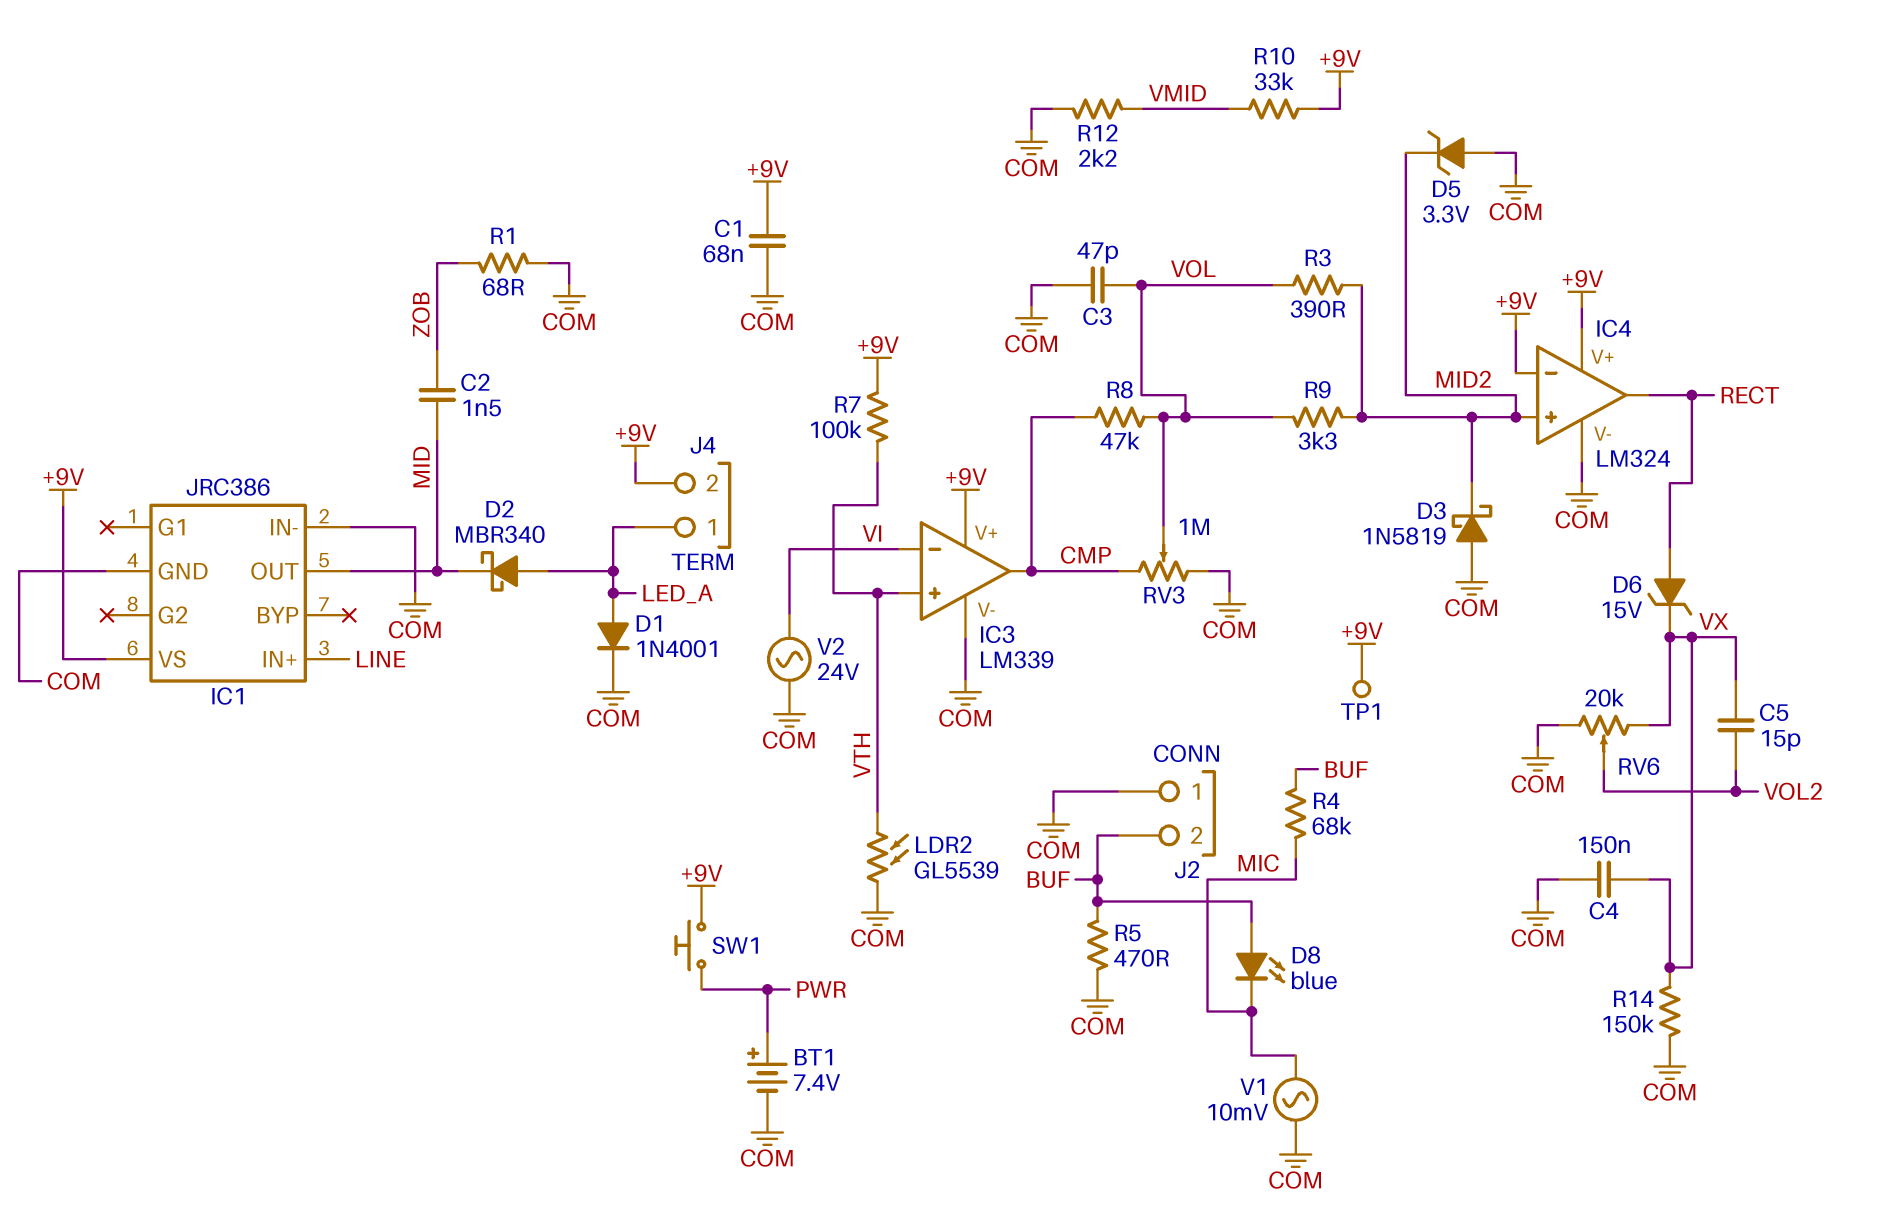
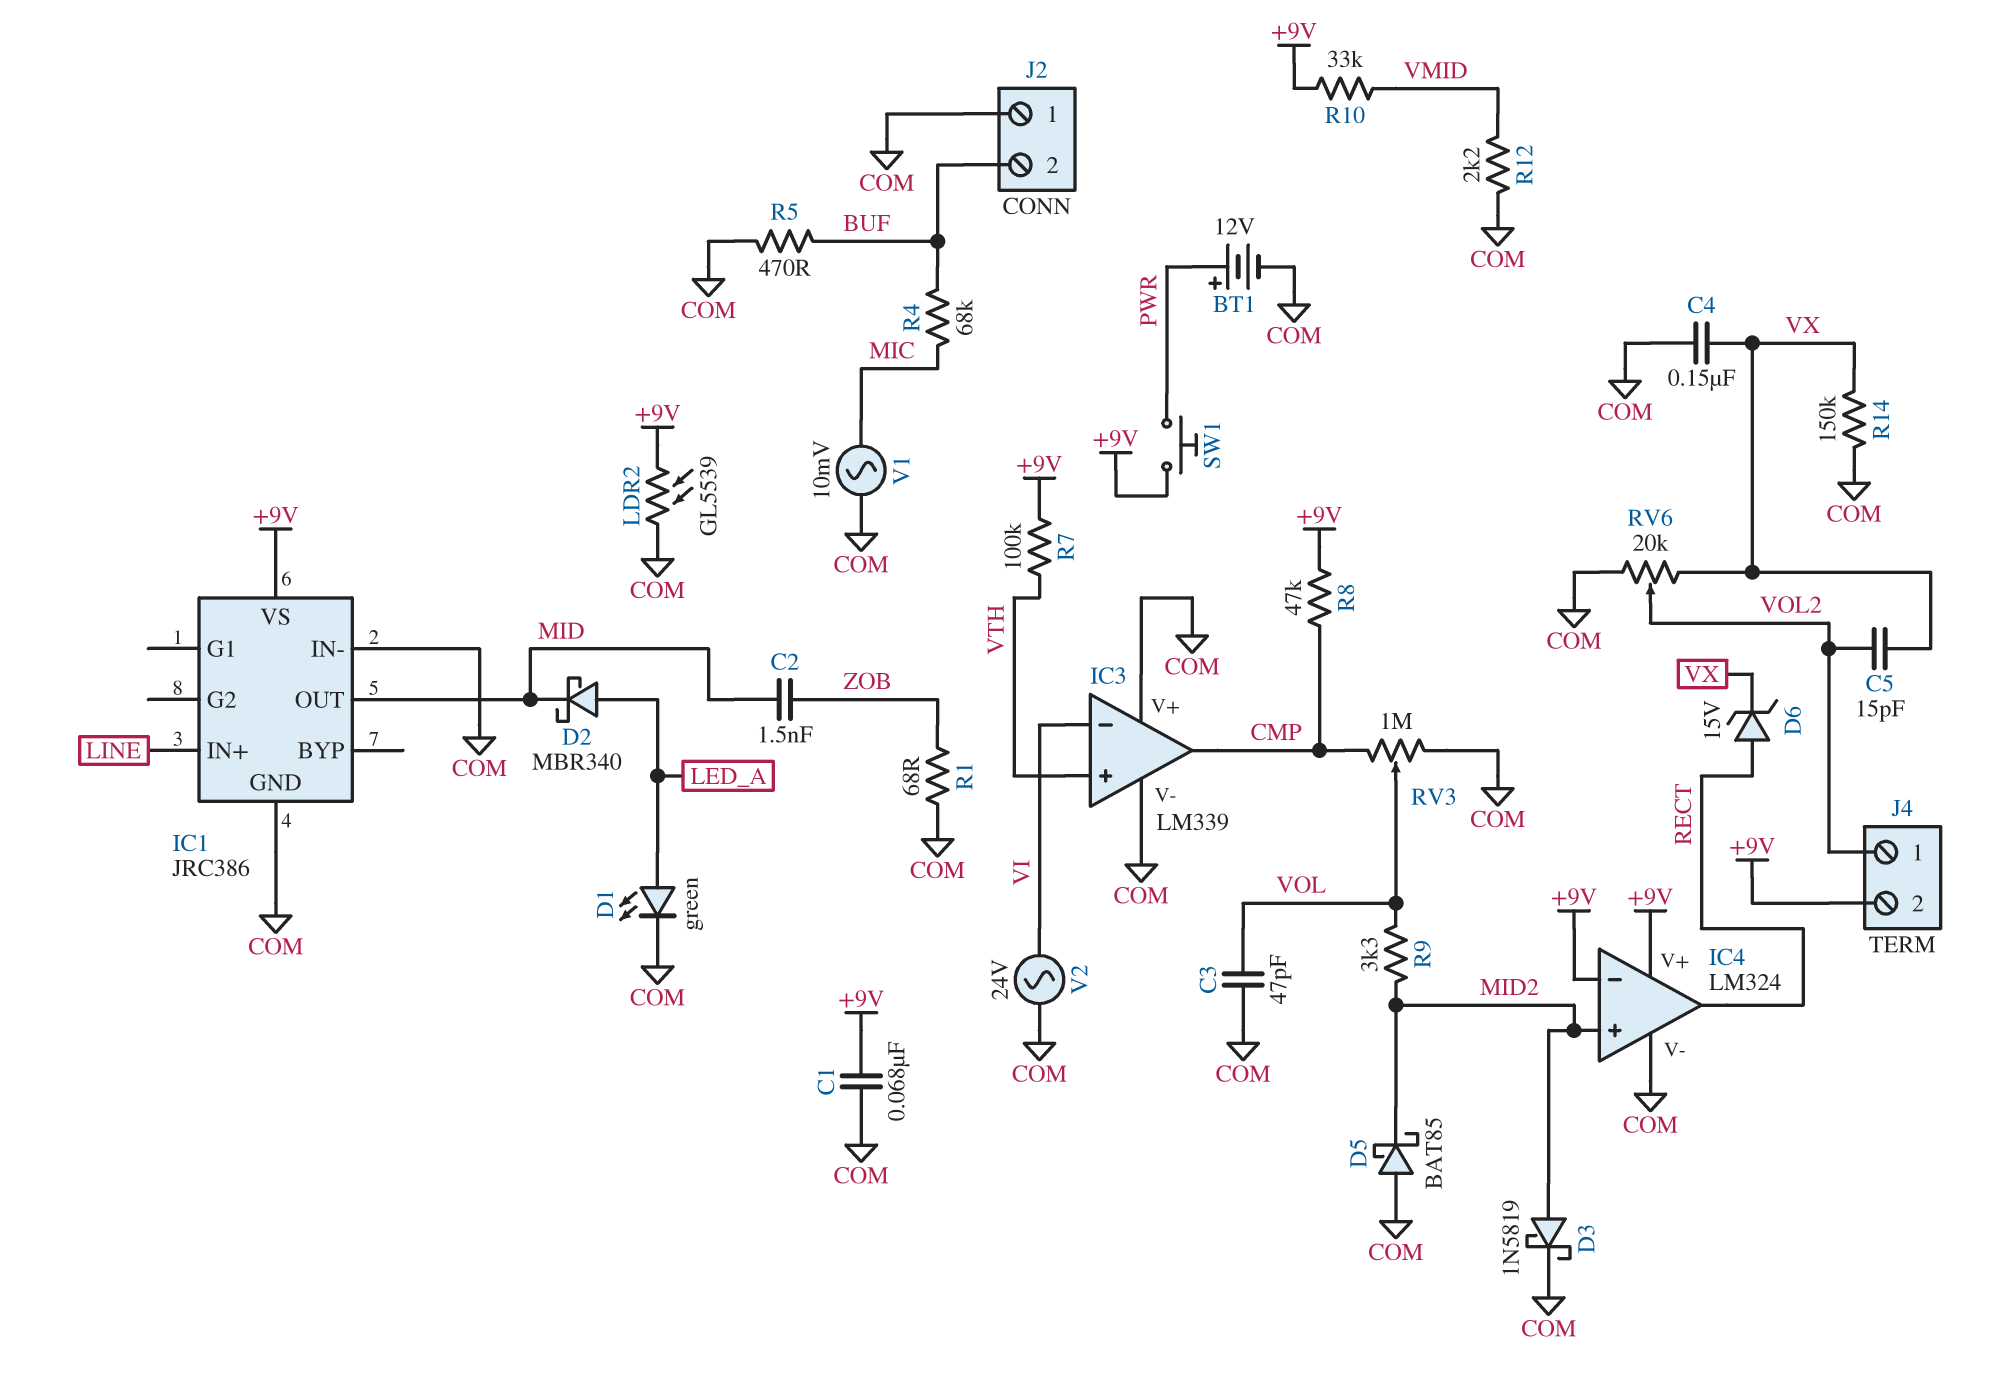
BT1: 7.4V (plus PWR, minus COM) -> 12V (plus PWR, minus COM)
D1: diode 1N4001 (A LED_A, K COM) -> LED green (A LED_A, K COM)
D3: schottky 1N5819 (A COM, K MID2) -> schottky 1N5819 (A MID2, K COM)
D5: zener 3.3V (A COM, K MID2) -> schottky BAT85 (A COM, K MID2)
D8: LED blue (A BUF, K MIC) -> none
IC3 pin V+: +9V -> COM
J4 pin 1: LED_A -> VOL2
LDR2: GL5539 (COM, VTH) -> GL5539 (+9V, COM)
R3: 390 (MID2, VOL) -> none
R8: 47k (CMP, VOL) -> 47k (+9V, CMP)
TP1: test point (+9V) -> none

